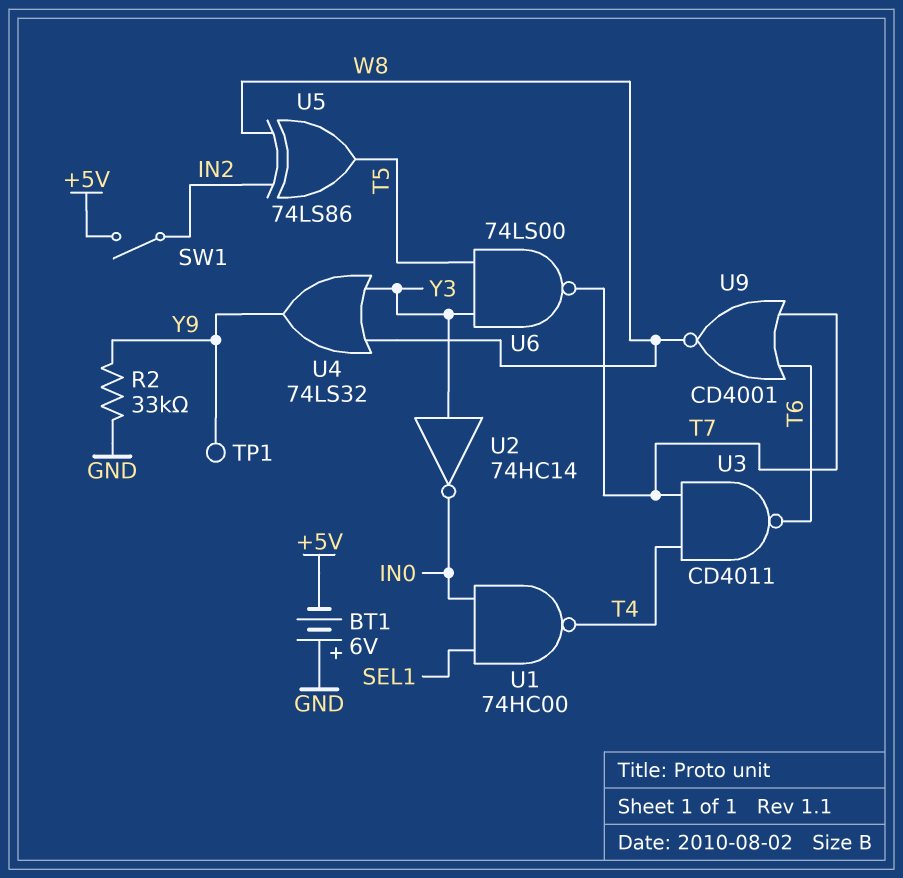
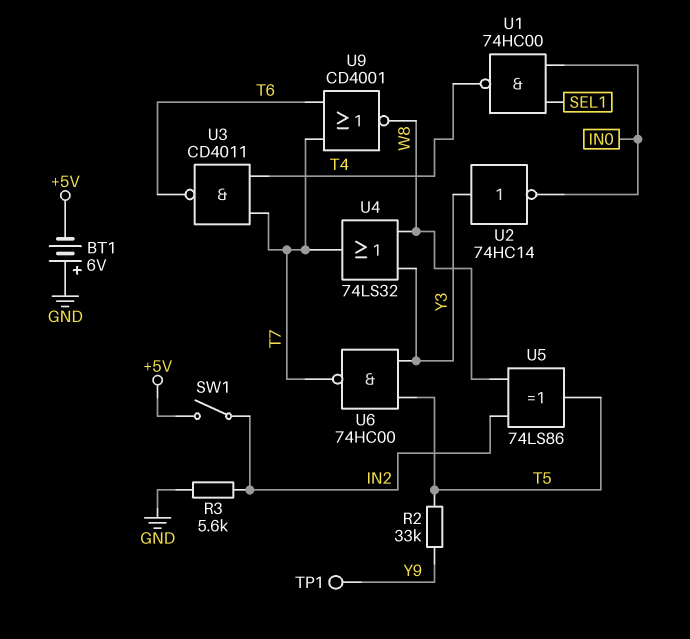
R2: 33k (GND, Y9) -> 33k (T5, Y9)
R3: none -> 5.6k (GND, IN2)
U4: OR 74LS32 (in W8, in Y3, out Y9) -> OR 74LS32 (in W8, in Y3, out T7)
U6: NAND 74LS00 (in T5, in Y3, out T7) -> NAND 74HC00 (in T5, in Y3, out T7)

